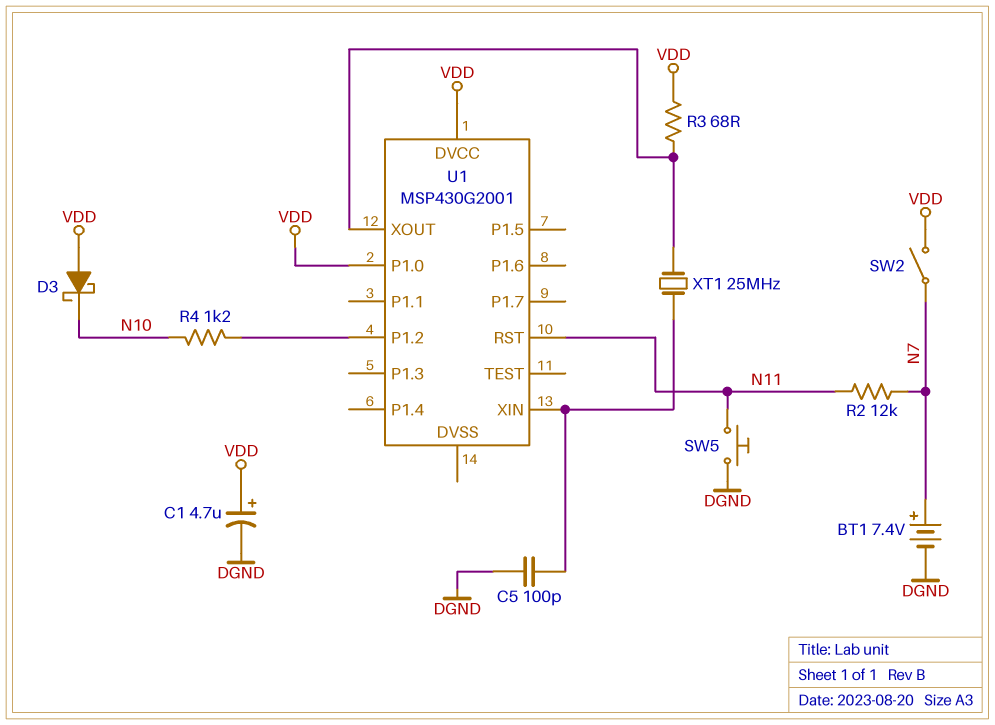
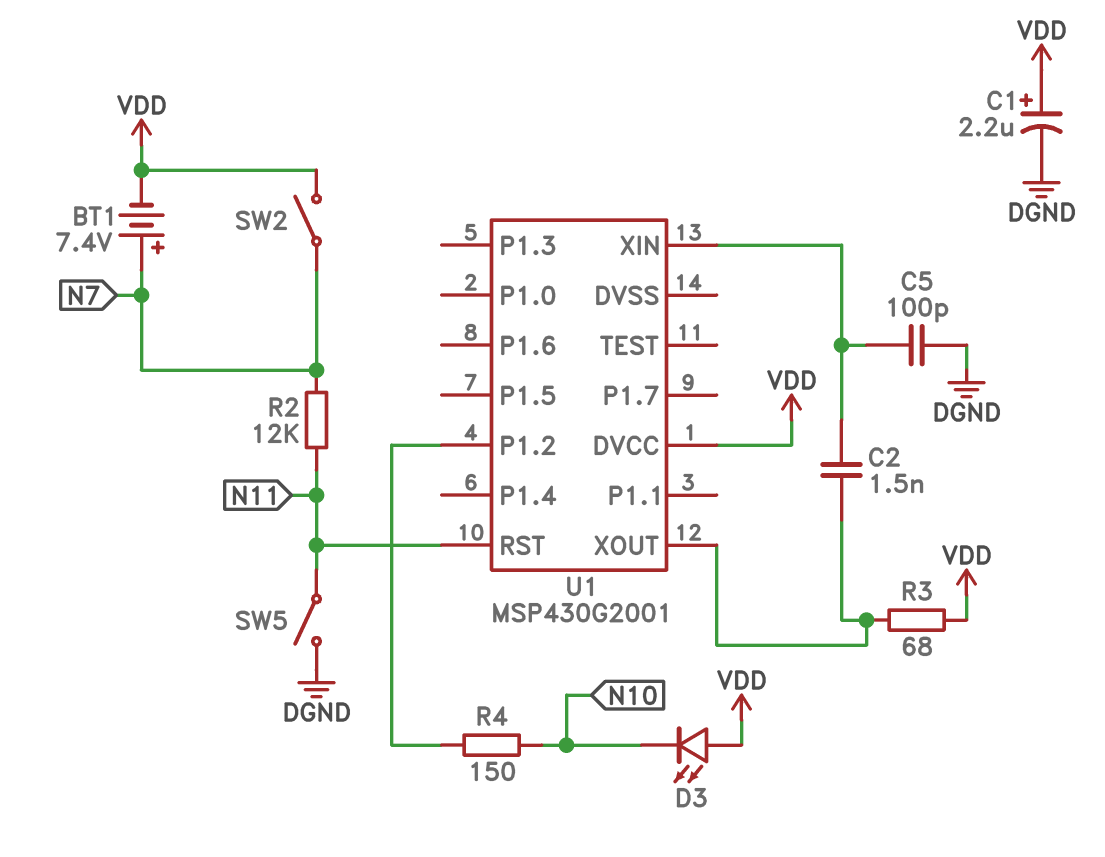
BT1: 7.4V (plus N7, minus DGND) -> 7.4V (plus N7, minus VDD)
C1: 4.7uF (plus VDD, minus DGND) -> 2.2uF (plus VDD, minus DGND)
C2: none -> 1.5nF (U1/XIN, U1/XOUT)
D3: schottky (A VDD, K N10) -> LED (A VDD, K N10)
R4: 1.2k (N10, U1/P1.2) -> 150 (N10, U1/P1.2)
SW5: button (DGND, N11) -> switch (DGND, N11)
U1 pin P1.0: VDD -> none
XT1: 25MHz (U1/XIN, U1/XOUT) -> none

